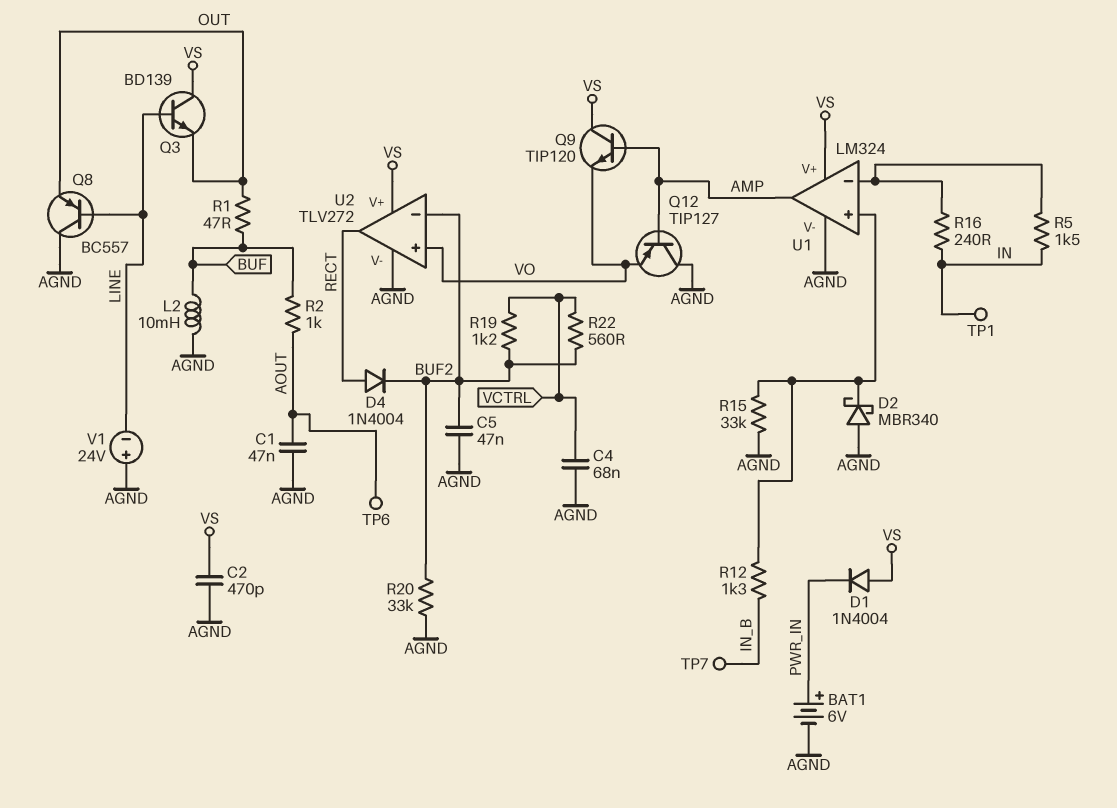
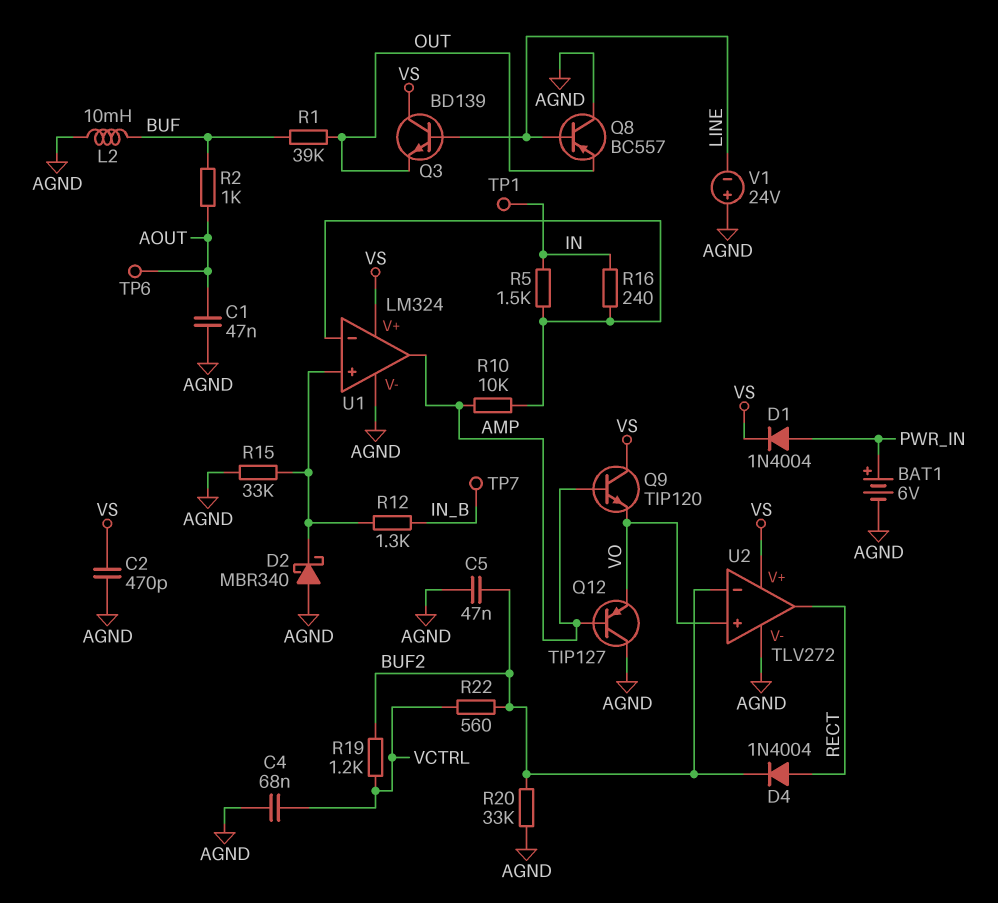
D1: diode 1N4004 (A VS, K PWR_IN) -> diode 1N4004 (A PWR_IN, K VS)
R1: 47 (BUF, OUT) -> 39k (BUF, OUT)
R10: none -> 10k (AMP, U1/in-)

